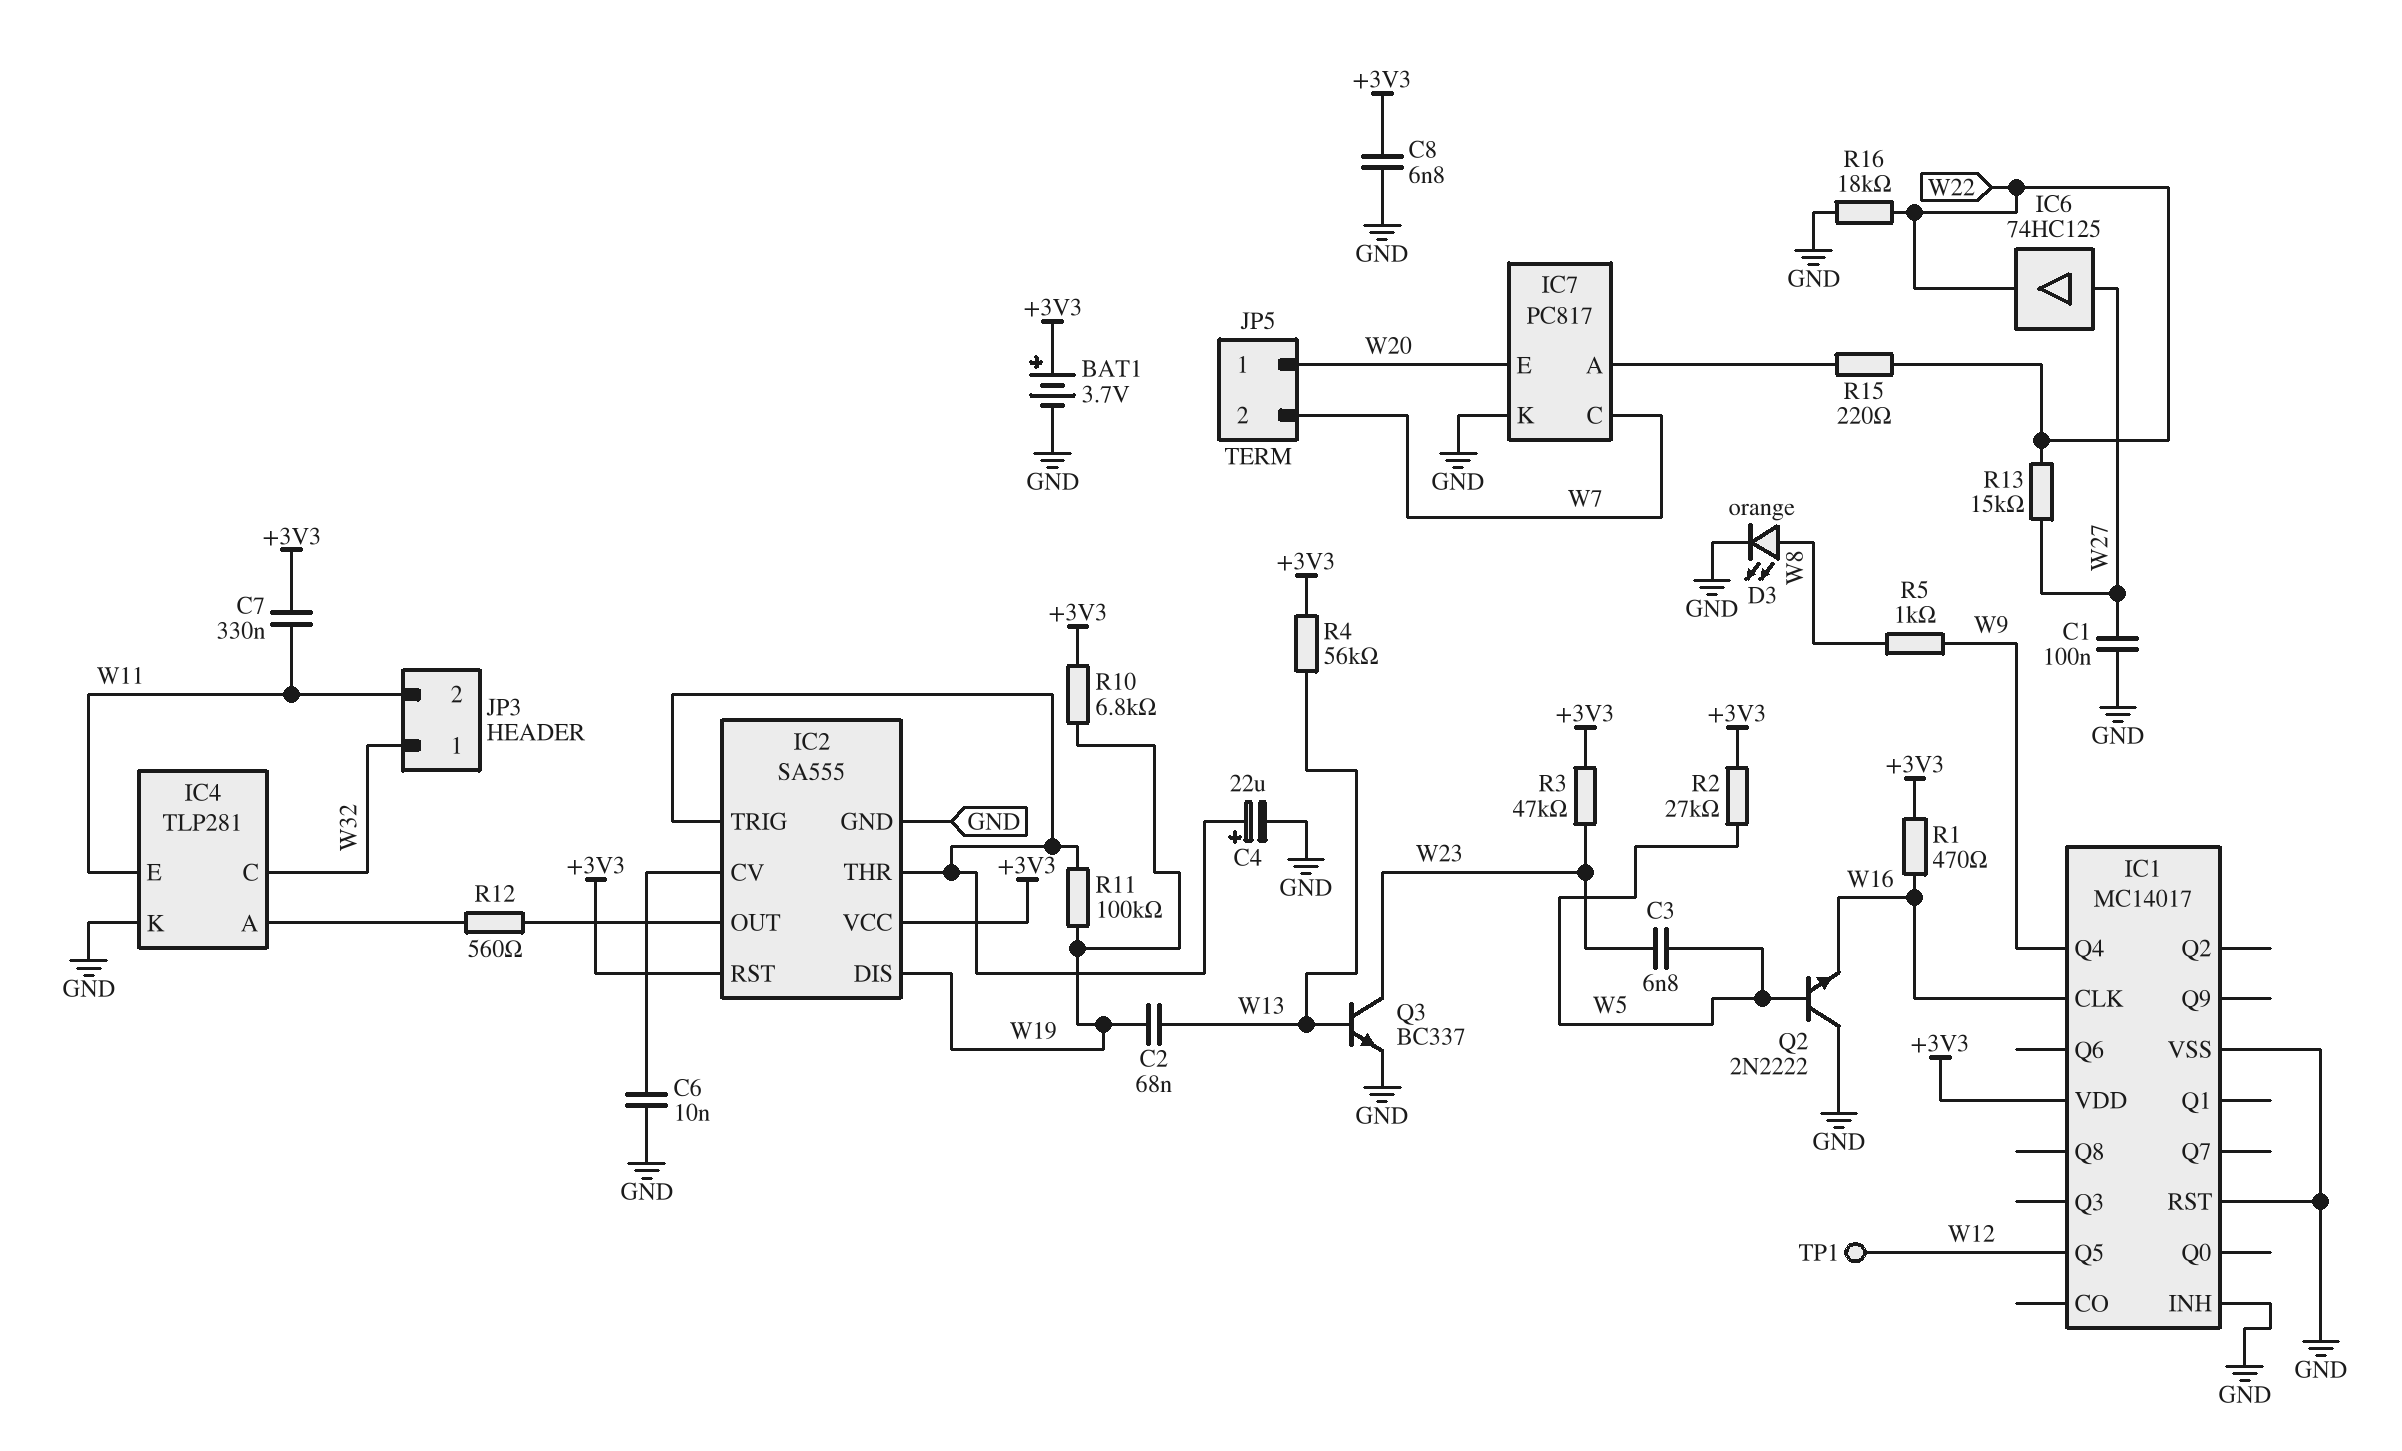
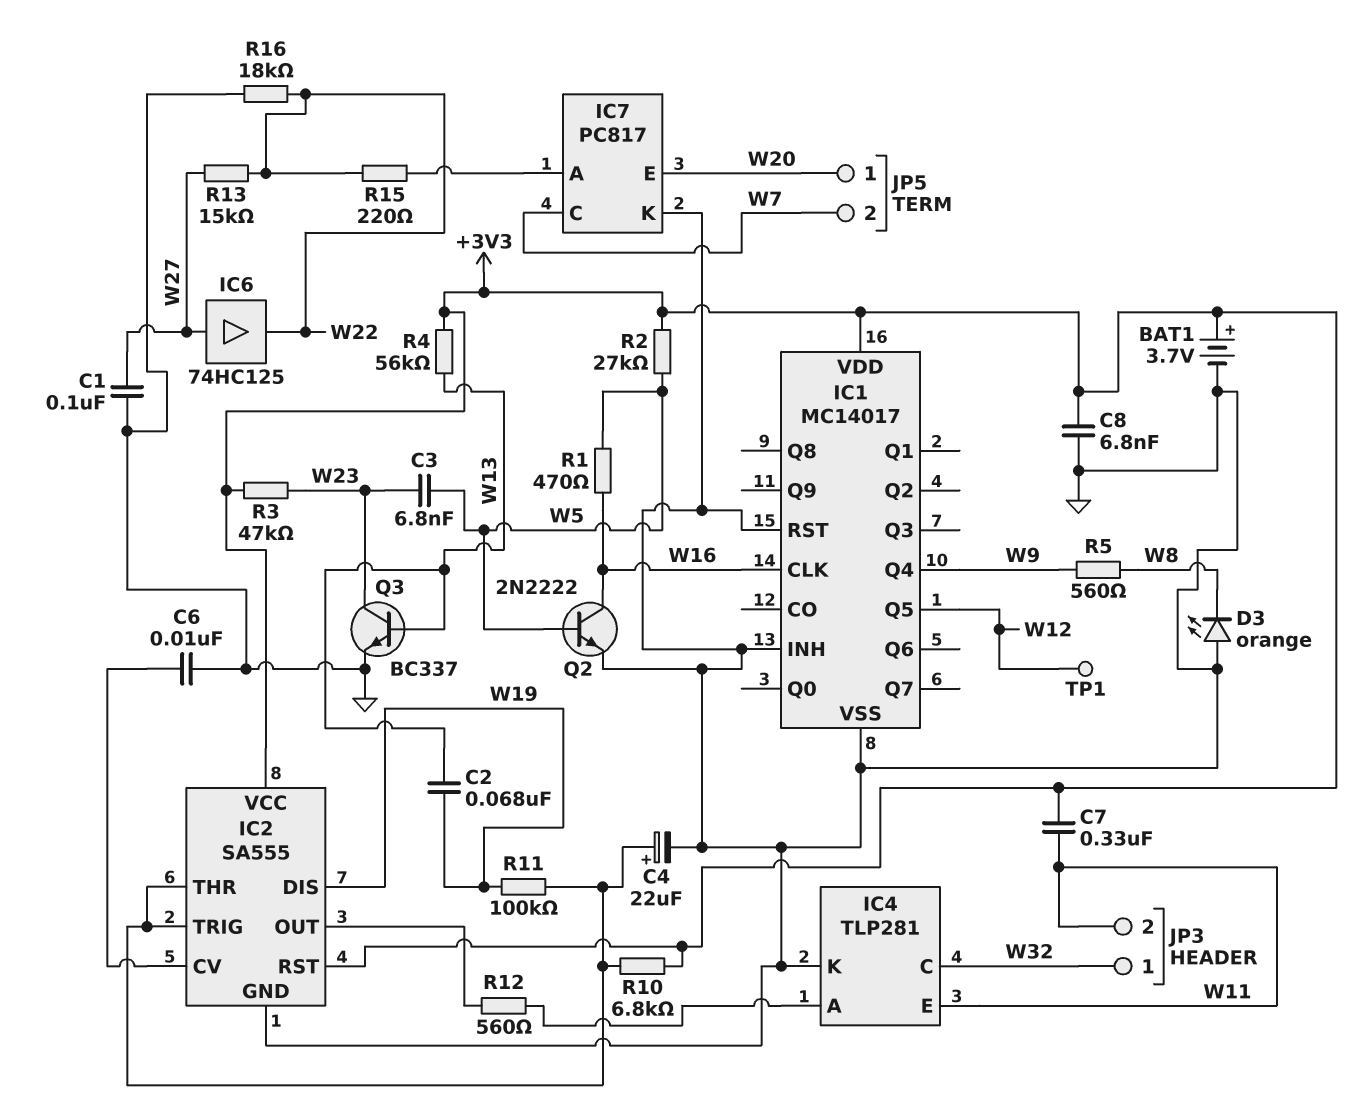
D3: LED orange (A W8, K GND) -> LED orange (A GND, K W8)
Q2: NPN 2N2222 (B W5, C GND, E W16) -> NPN 2N2222 (B W5, C W16, E GND)
R1: 470 (+3V3, W16) -> 470 (W5, W16)
R5: 1k (W8, W9) -> 560 (W8, W9)
R10: 6.8k (+3V3, W19) -> 6.8k (+3V3, IC2/THR)

